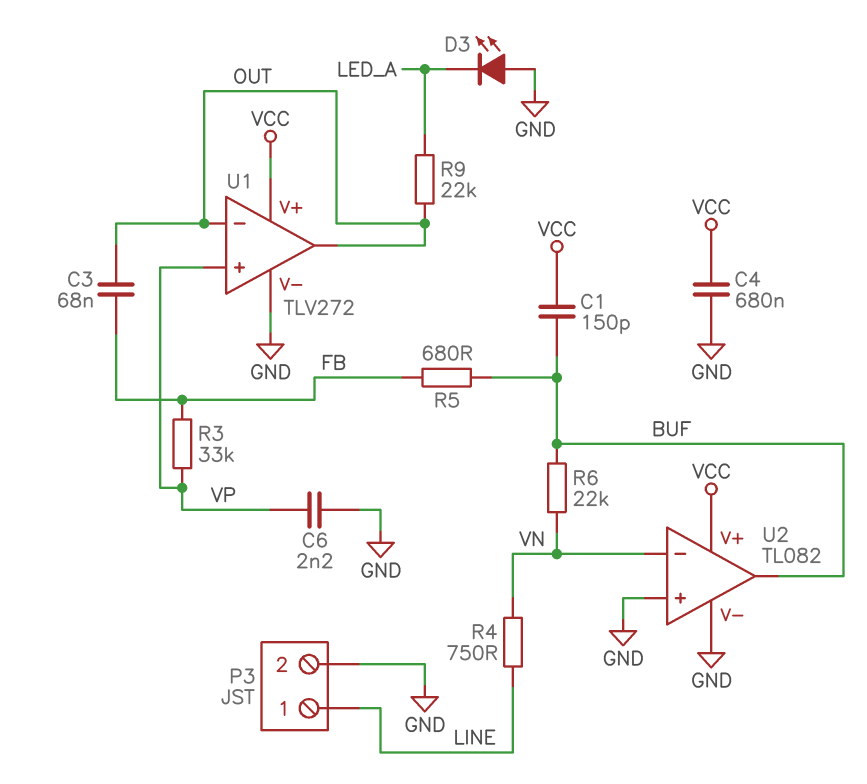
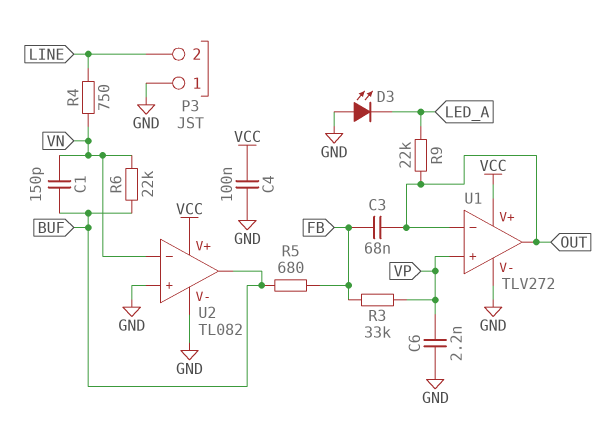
C1: 150pF (BUF, VCC) -> 150pF (BUF, VN)
C4: 680nF (GND, VCC) -> 100nF (GND, VCC)
P3 pin 1: LINE -> GND
P3 pin 2: GND -> LINE

